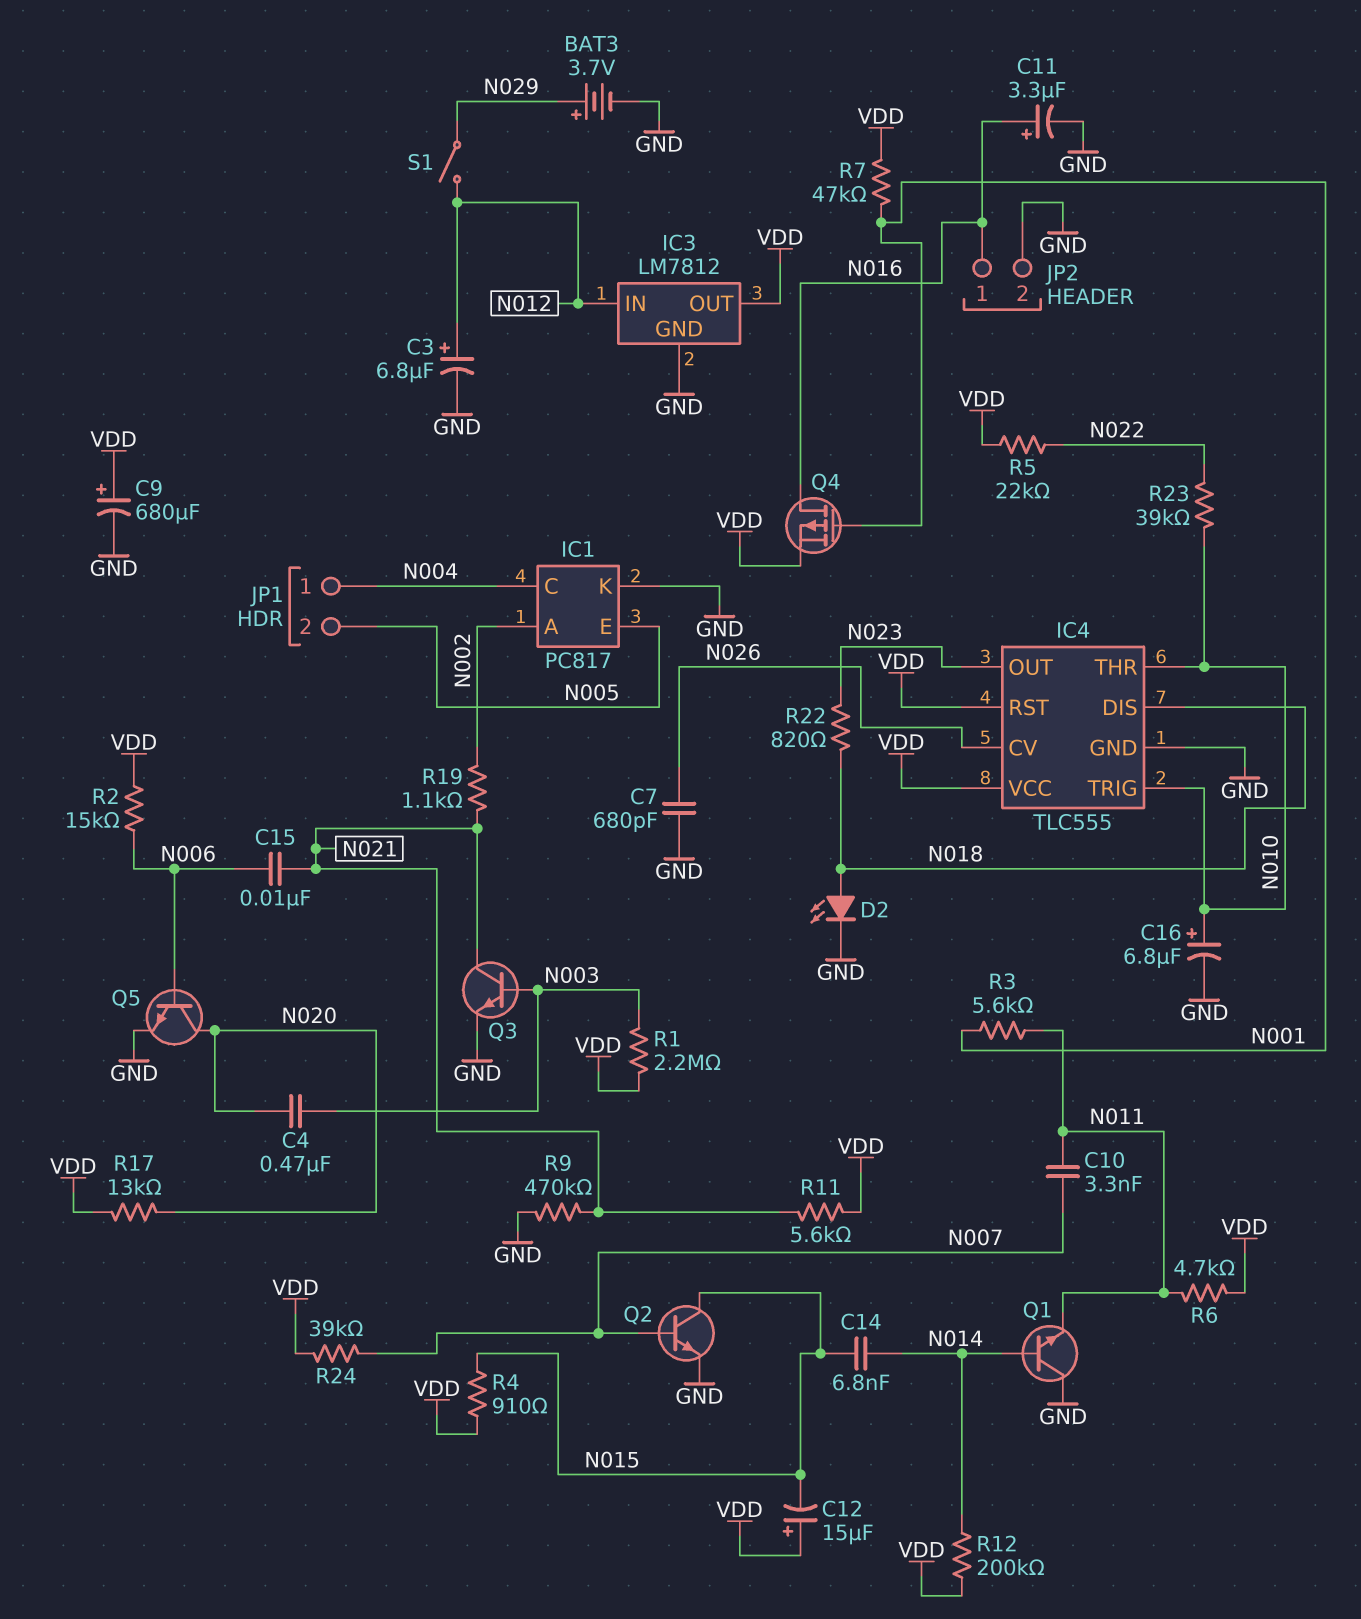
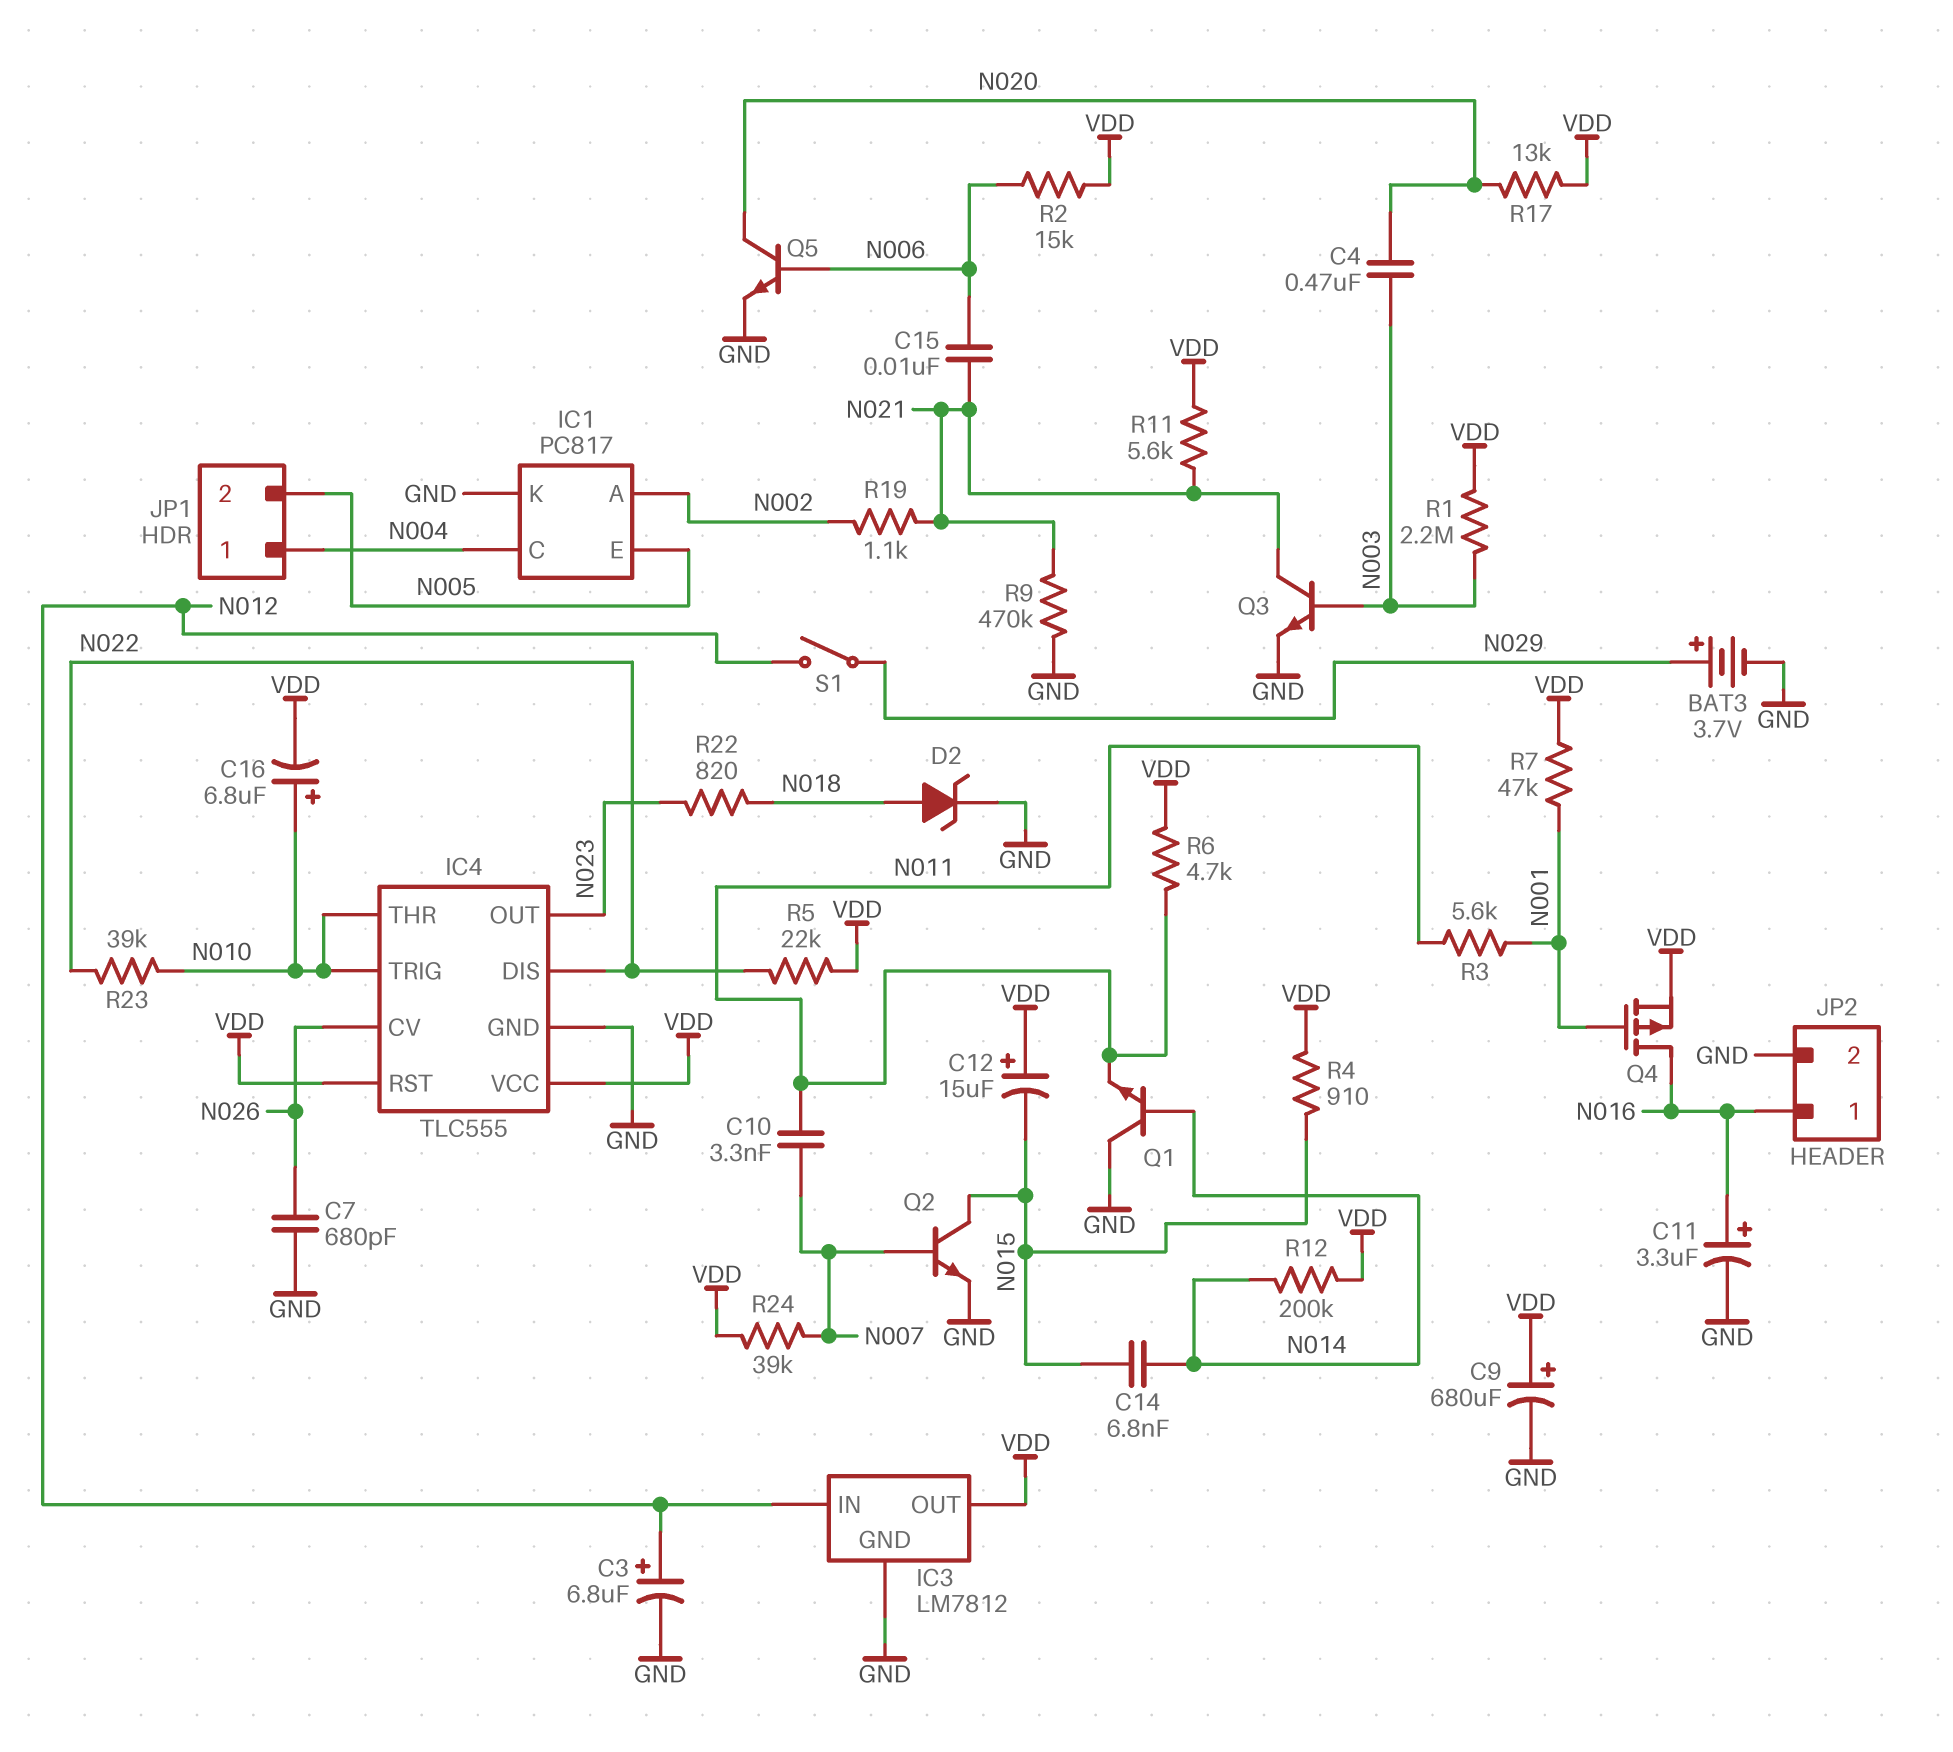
C16: 6.8uF (plus N010, minus GND) -> 6.8uF (plus N010, minus VDD)
D2: LED (A N018, K GND) -> zener (A N018, K GND)
IC4 pin DIS: N018 -> N022

